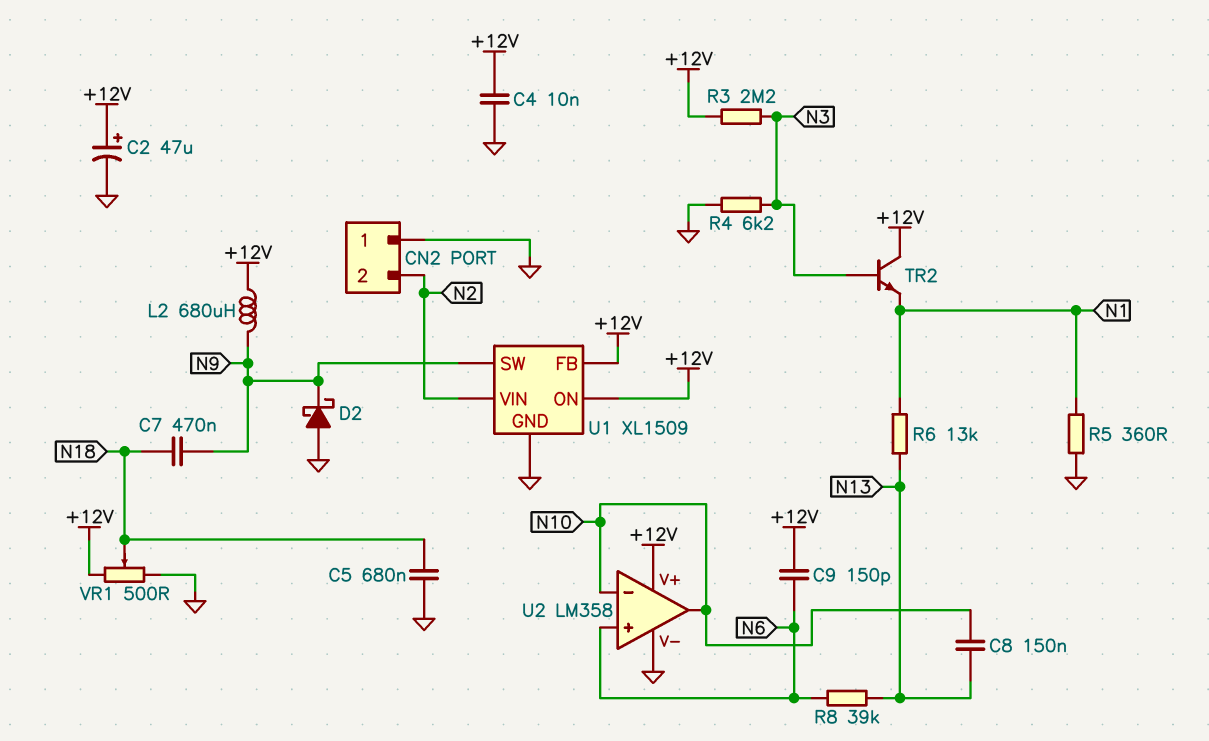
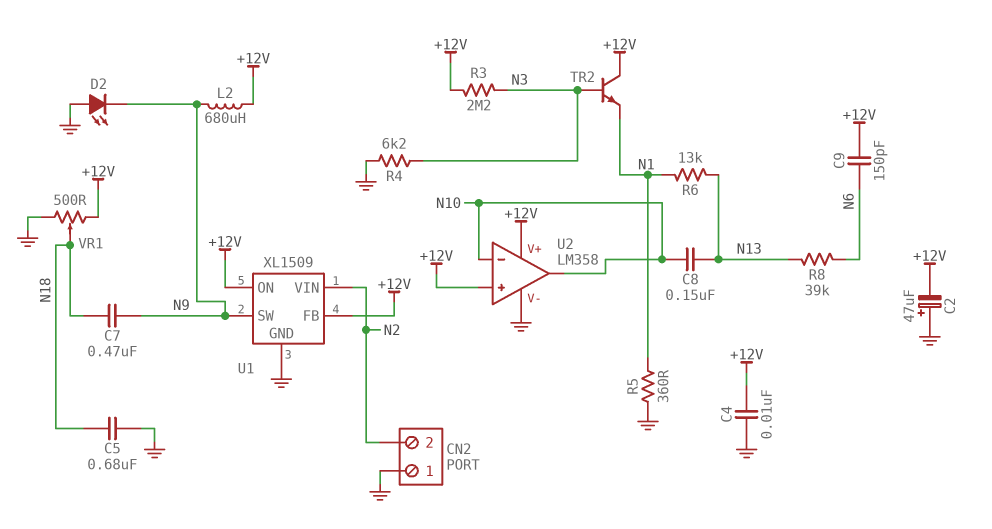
C2: 47uF (plus +12V, minus GND) -> 47uF (plus GND, minus +12V)
D2: schottky (A GND, K N9) -> LED (A GND, K N9)
U2 pin in+: N6 -> +12V

